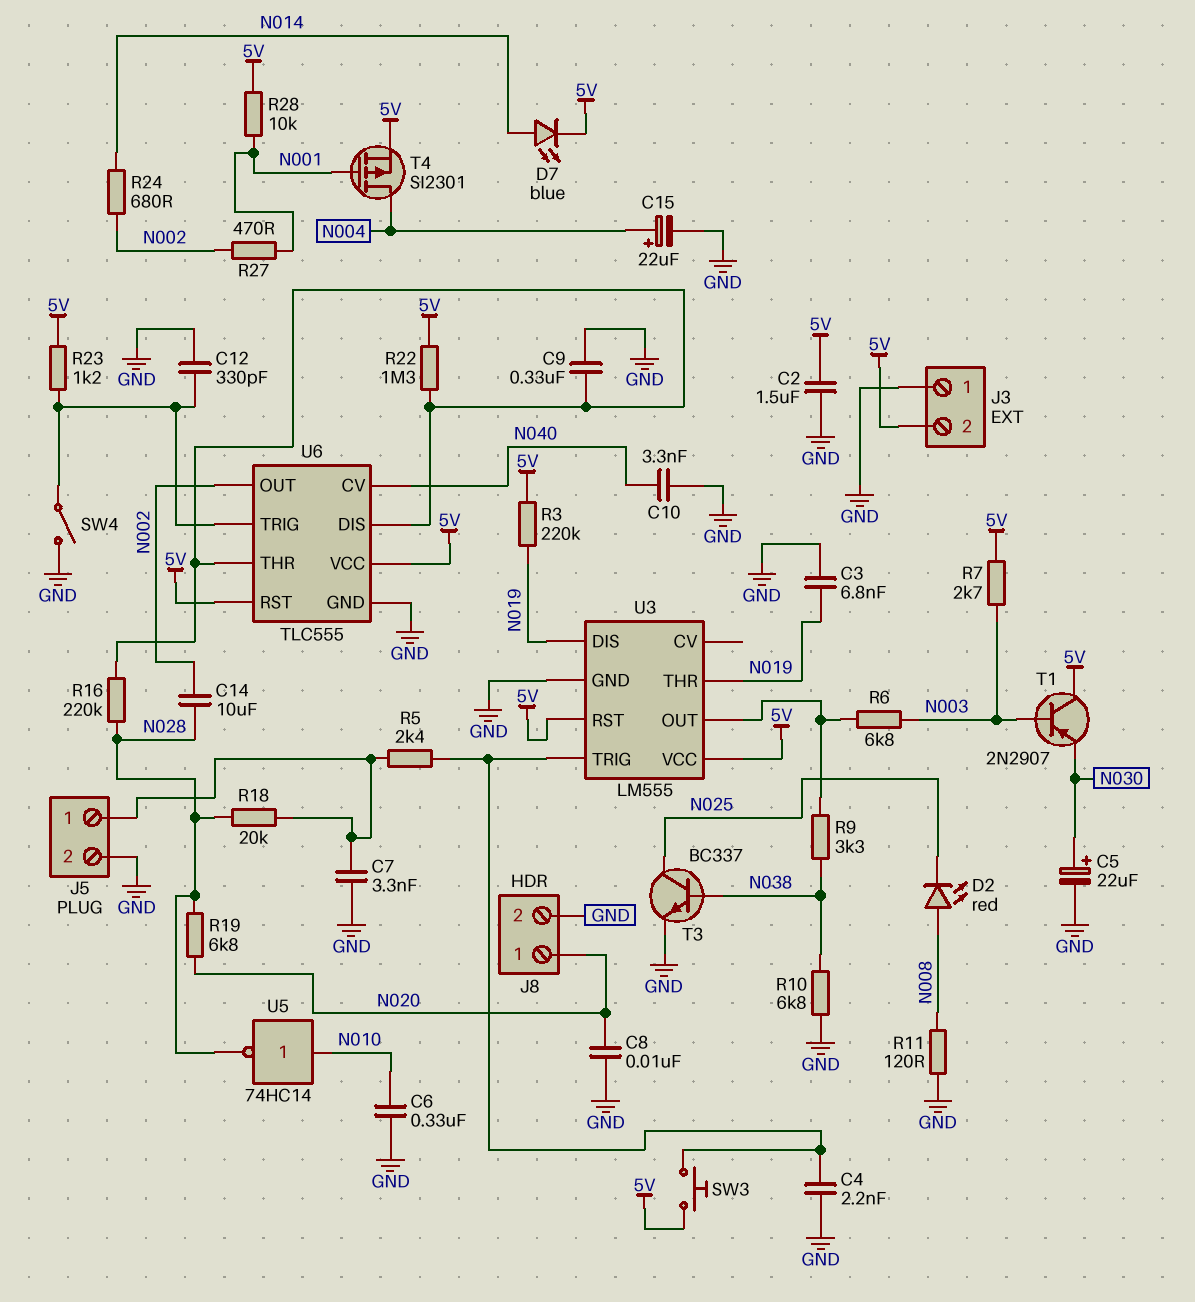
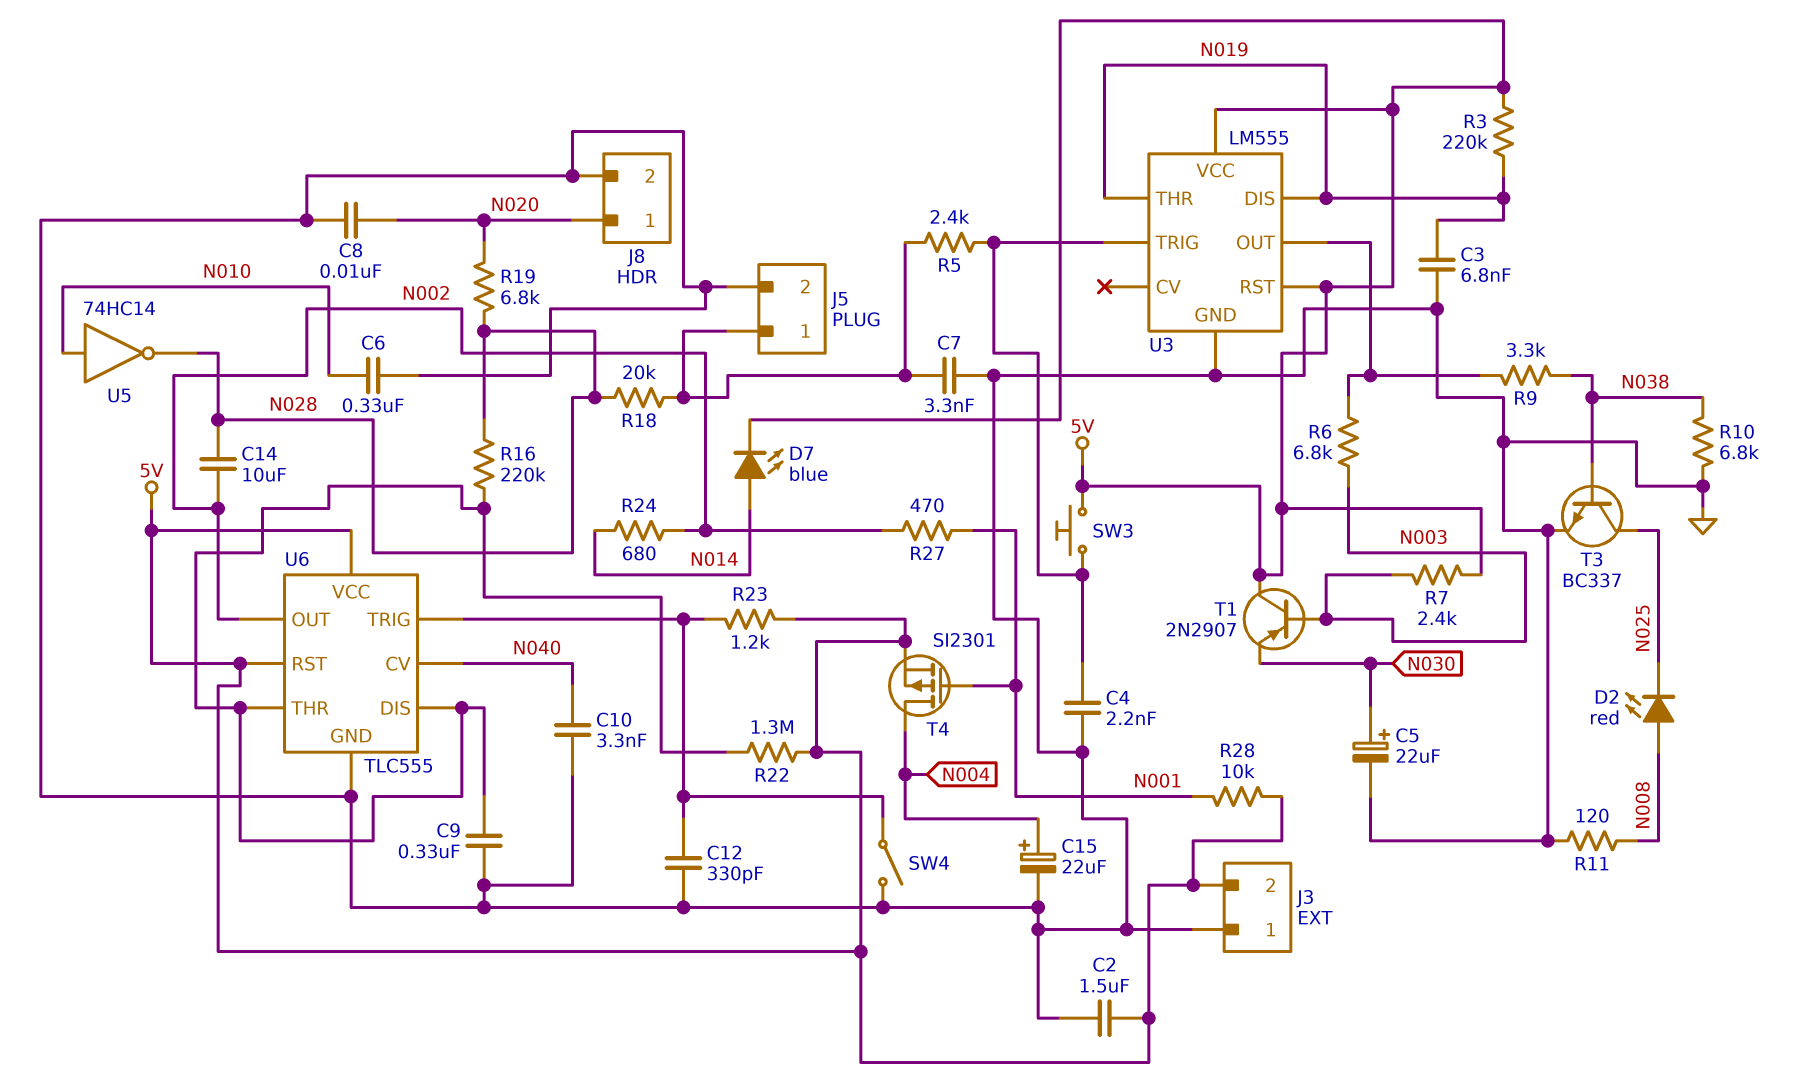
R7: 2.7k (5V, N003) -> 2.4k (5V, N003)

